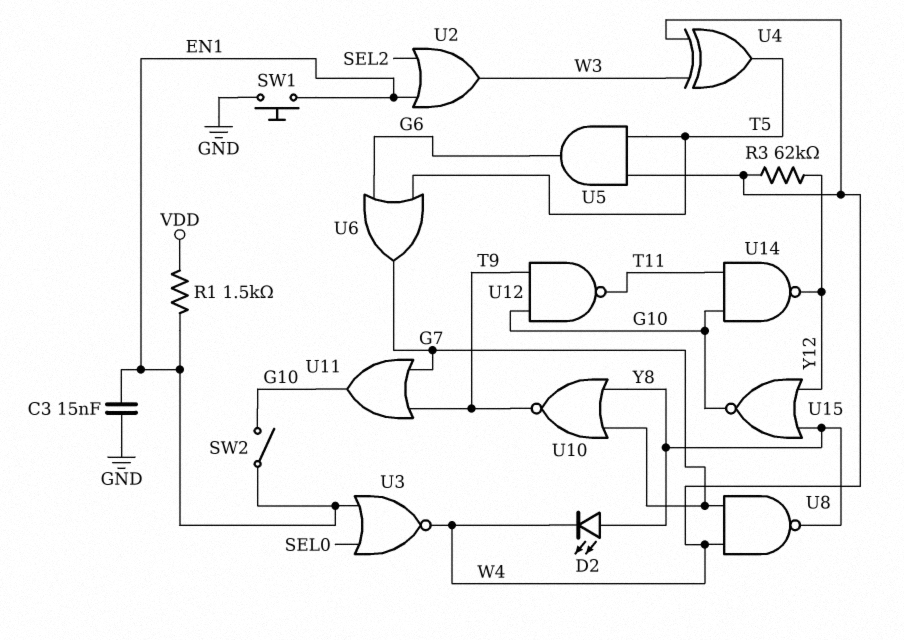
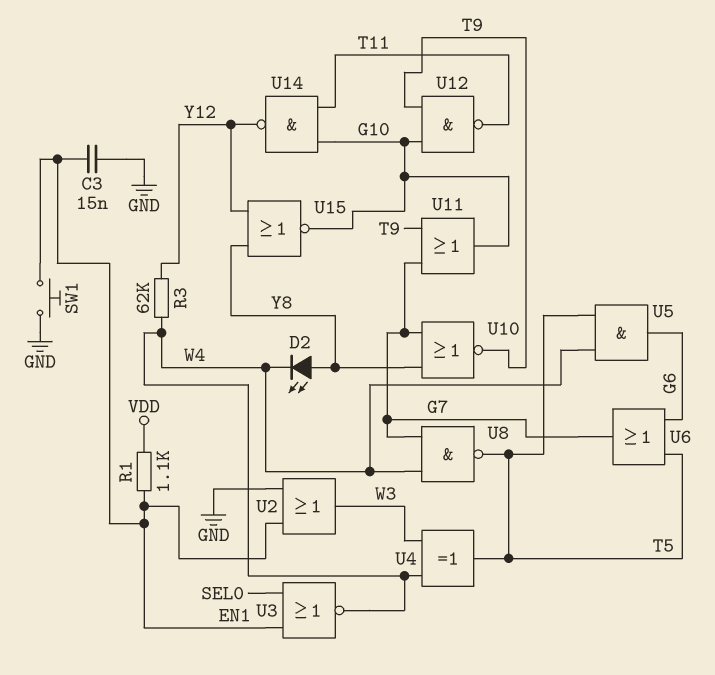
R1: 1.5k (EN1, VDD) -> 1.1k (EN1, VDD)
SW2: switch (EN1, G10) -> none
U2: OR (in EN1, in SEL2, out W3) -> OR (in EN1, in GND, out W3)
U8: NAND (in G7, in W4, out Y8) -> NAND (in G7, in W4, out T5)

